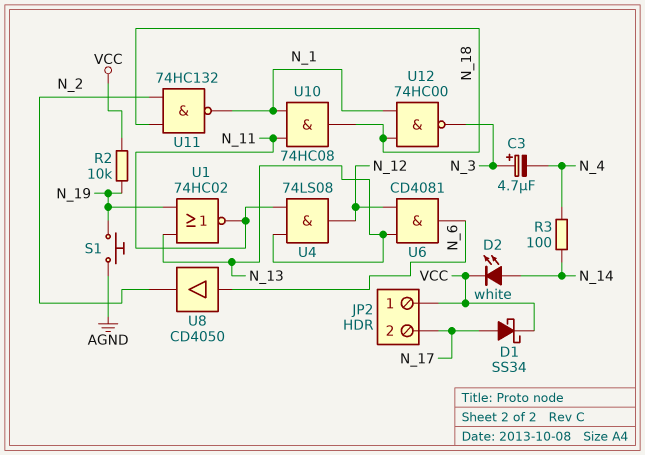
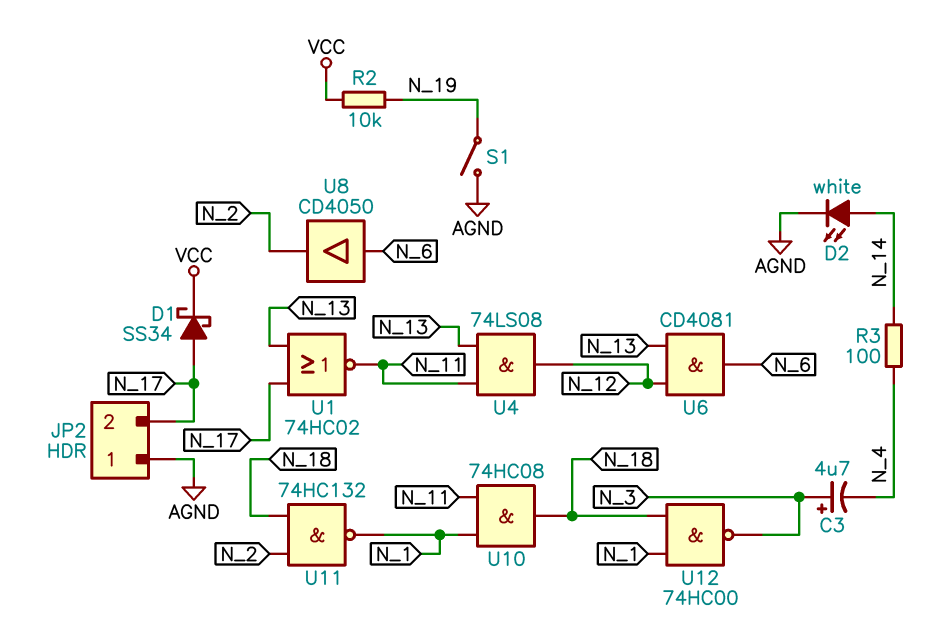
D2: LED white (A N_14, K VCC) -> LED white (A N_14, K AGND)
JP2 pin 1: VCC -> AGND
S1: button (AGND, N_19) -> switch (AGND, N_19)
U1: NOR 74HC02 (in N_13, in N_19, out N_11) -> NOR 74HC02 (in N_13, in N_17, out N_11)

